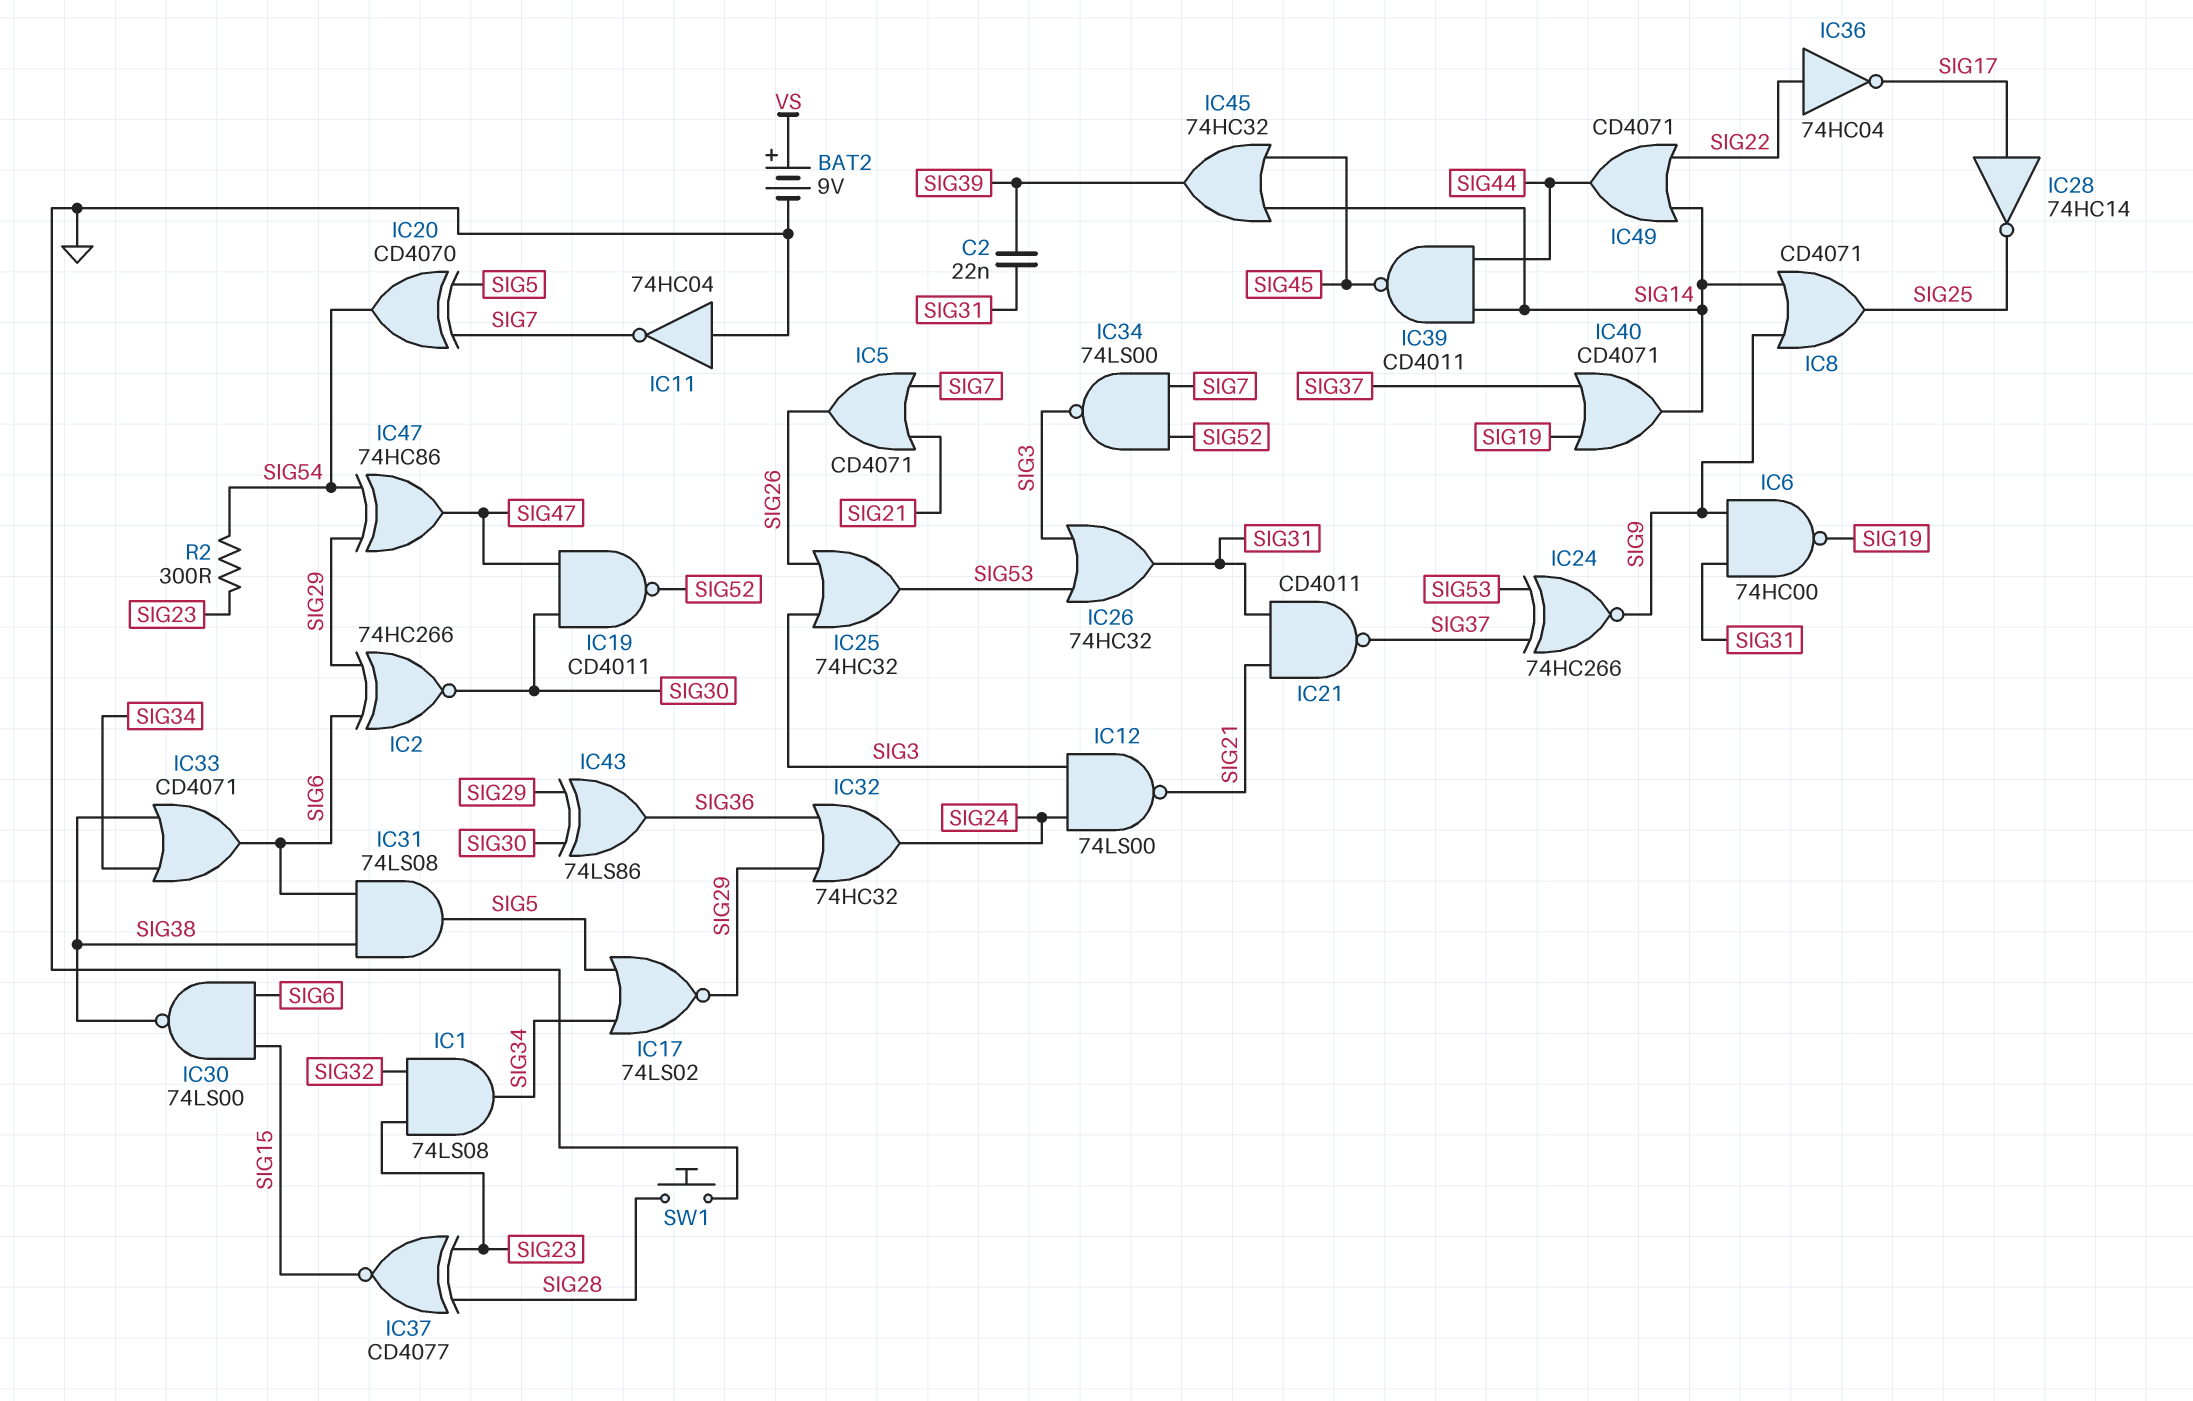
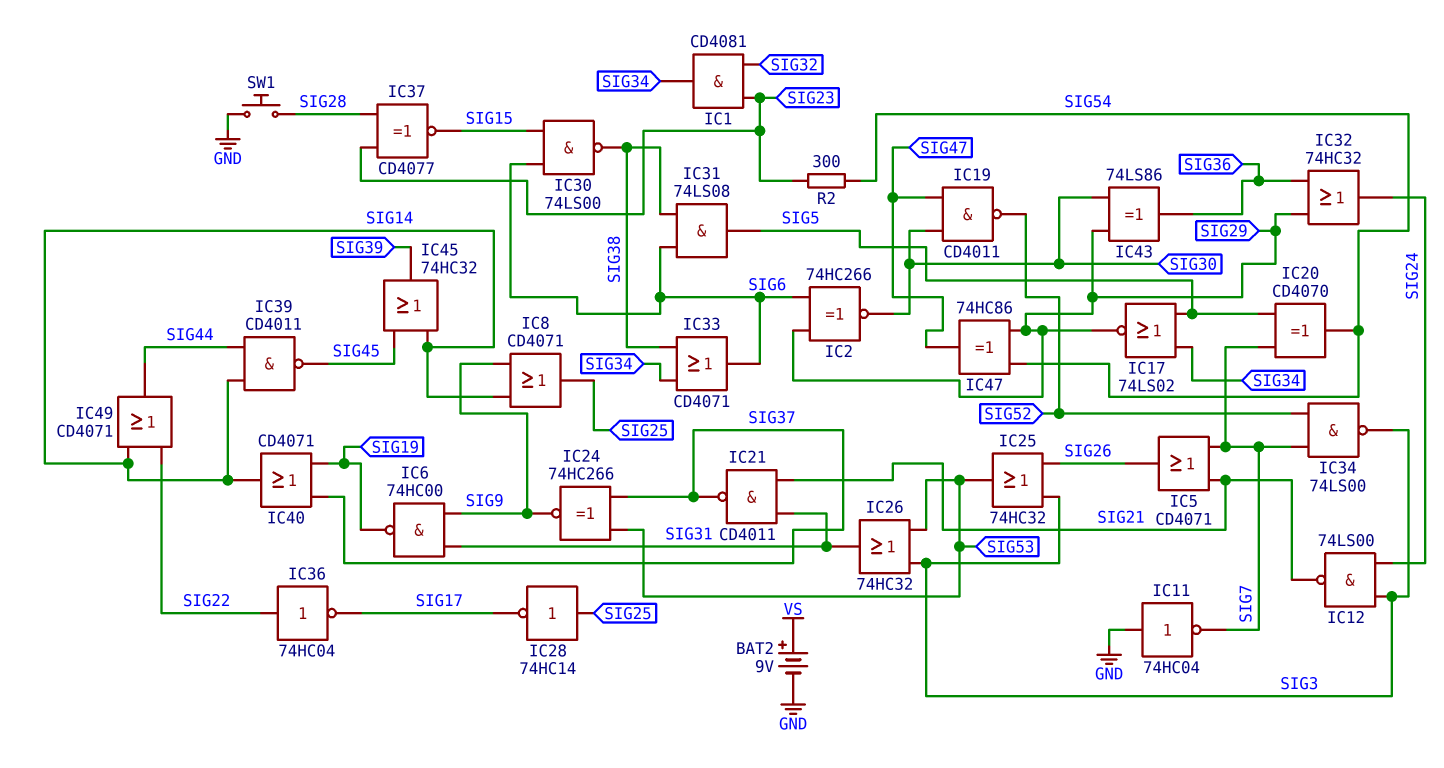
C2: 22nF (SIG31, SIG39) -> none
IC1: AND 74LS08 (in SIG23, in SIG32, out SIG34) -> AND CD4081 (in SIG23, in SIG32, out SIG34)
IC28: NOT 74HC14 (in SIG17, out SIG25) -> NOT 74HC14 (in SIG25, out SIG17)

